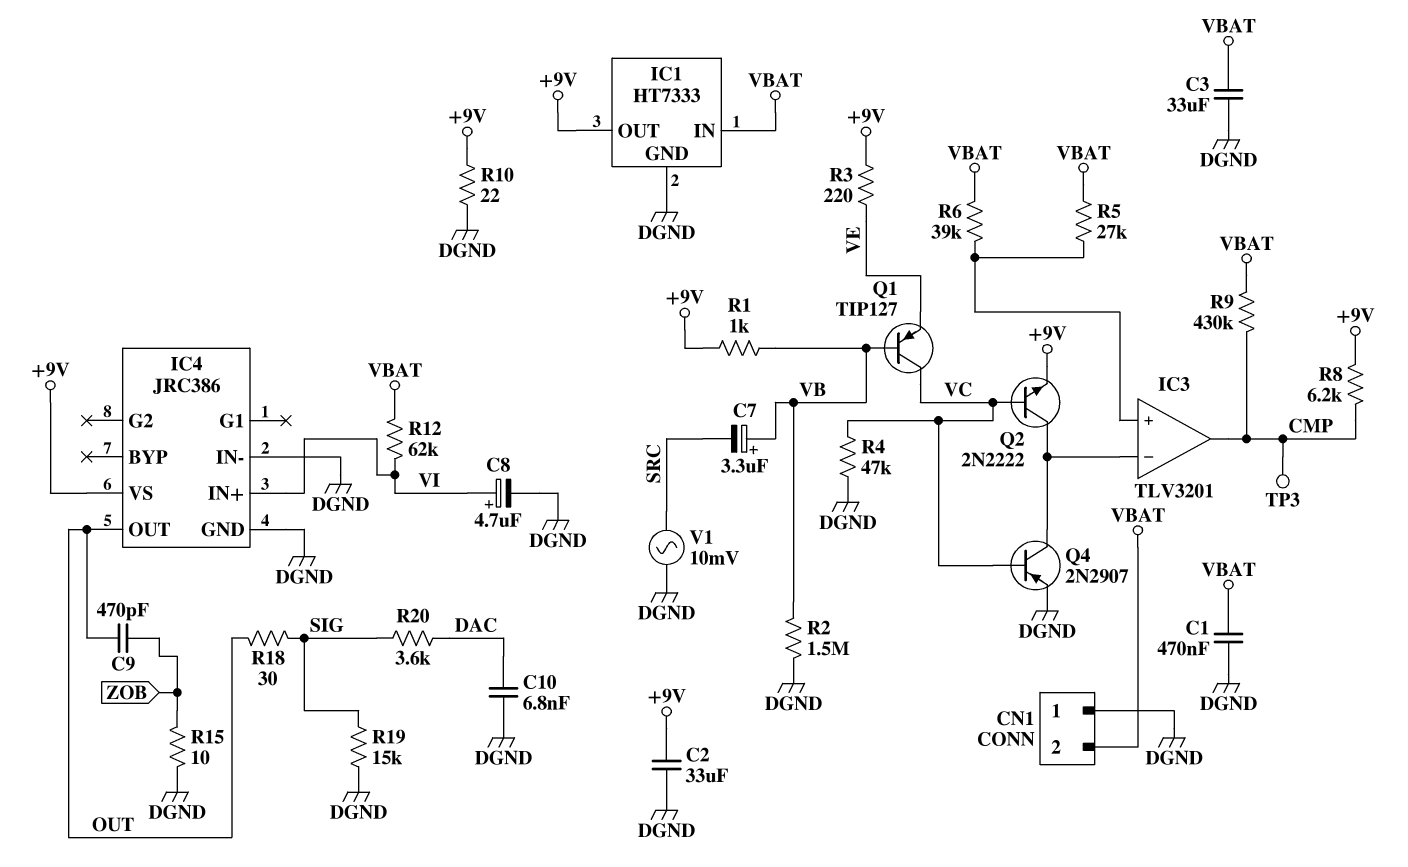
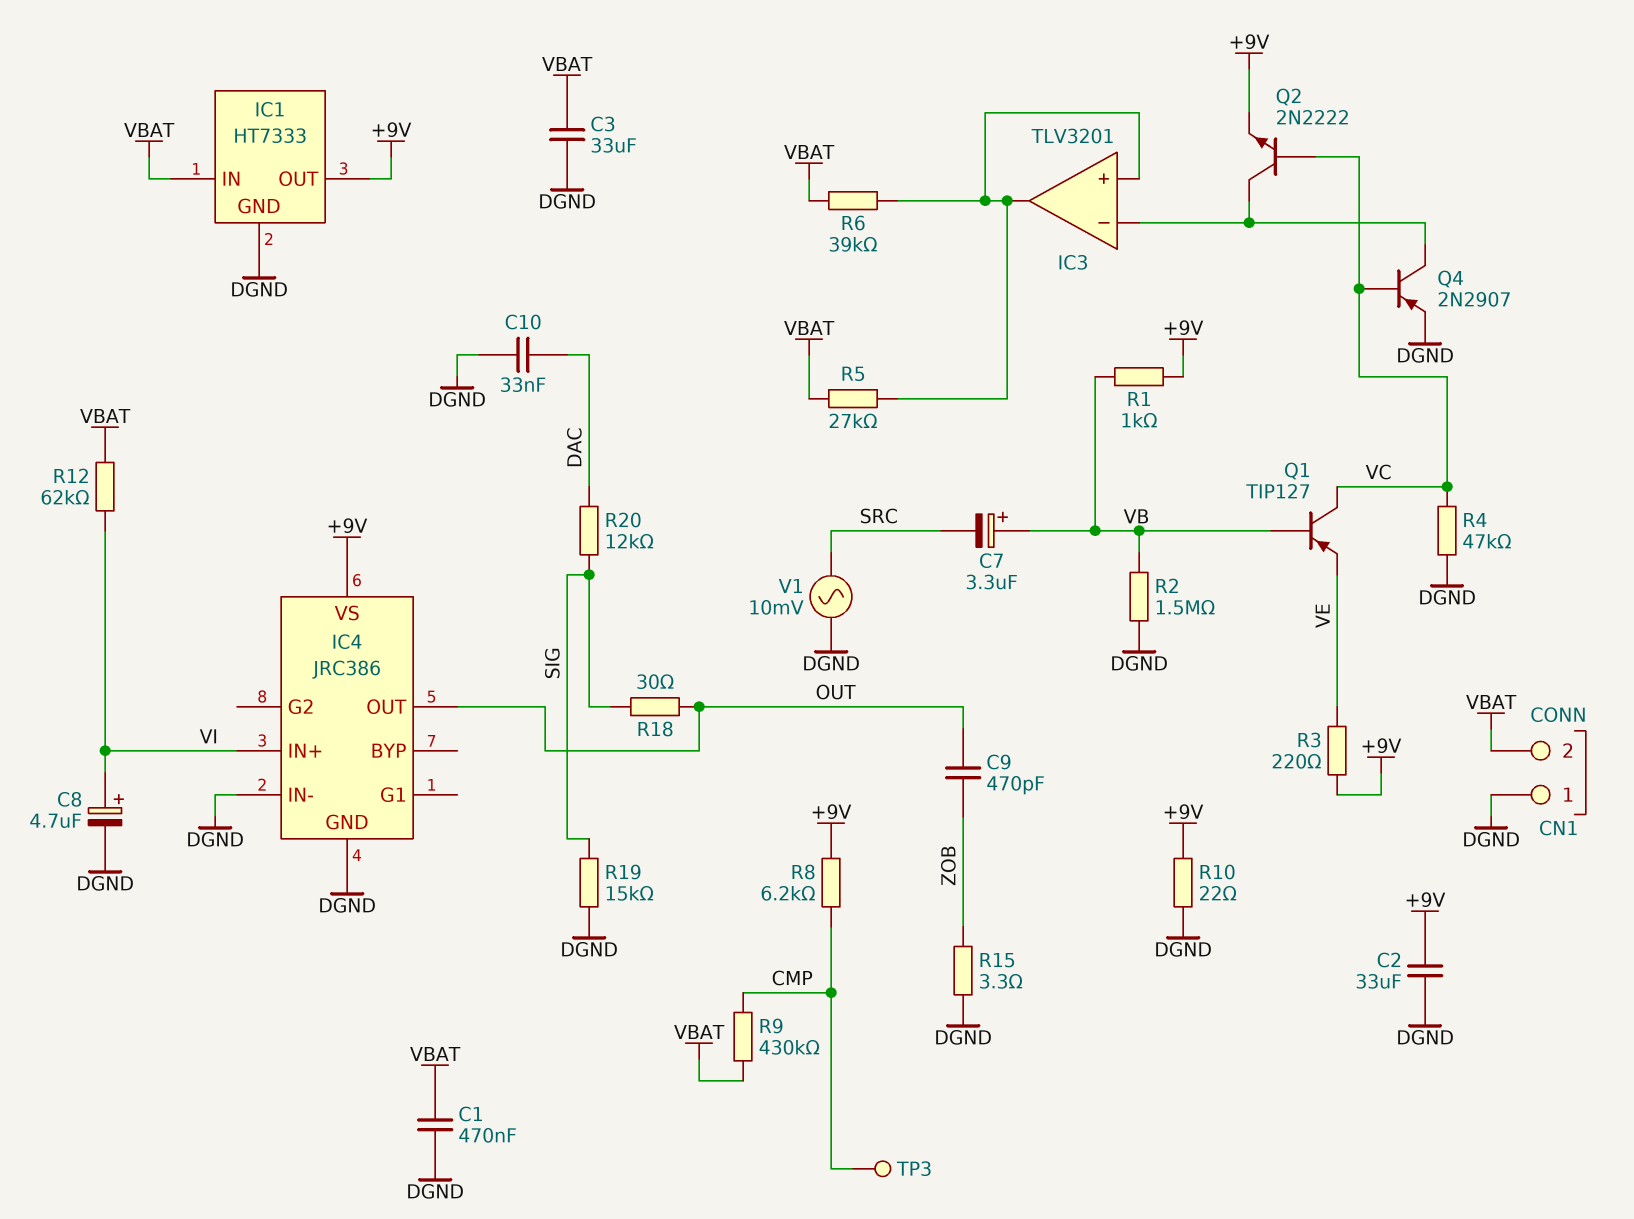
C10: 6.8nF (DAC, DGND) -> 33nF (DAC, DGND)
IC3 pin out: CMP -> IC3/in+
R15: 10 (DGND, ZOB) -> 3.3 (DGND, ZOB)
R20: 3.6k (DAC, SIG) -> 12k (DAC, SIG)

